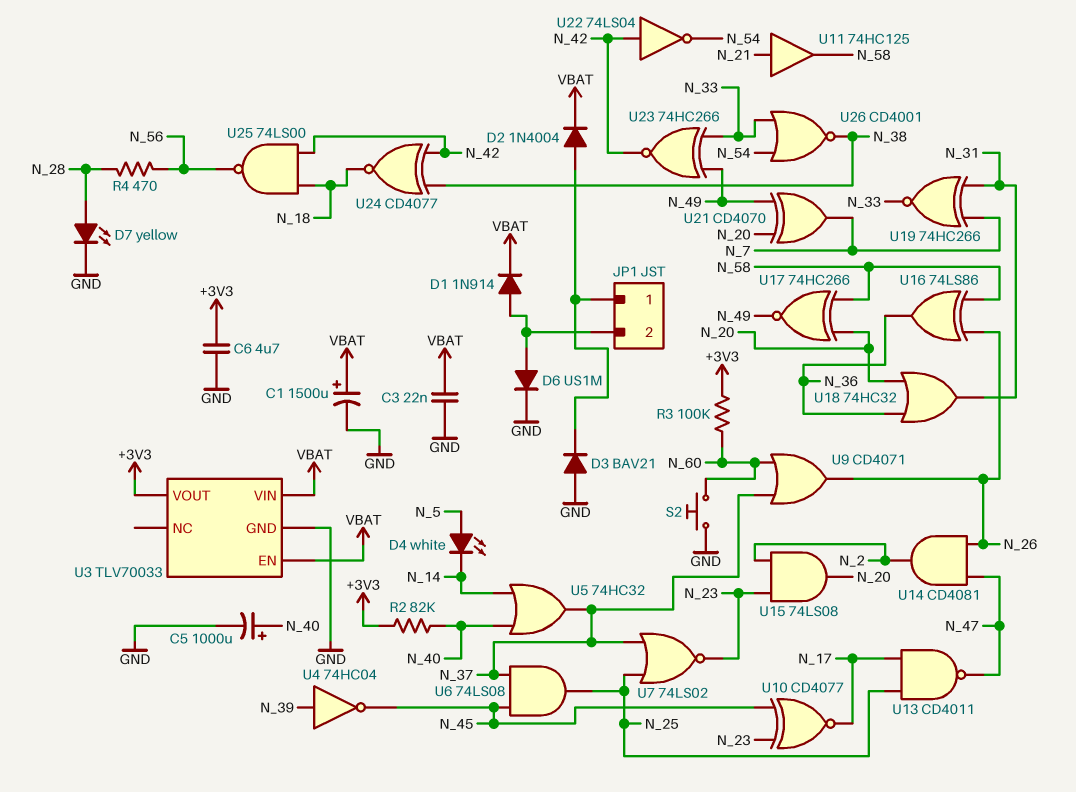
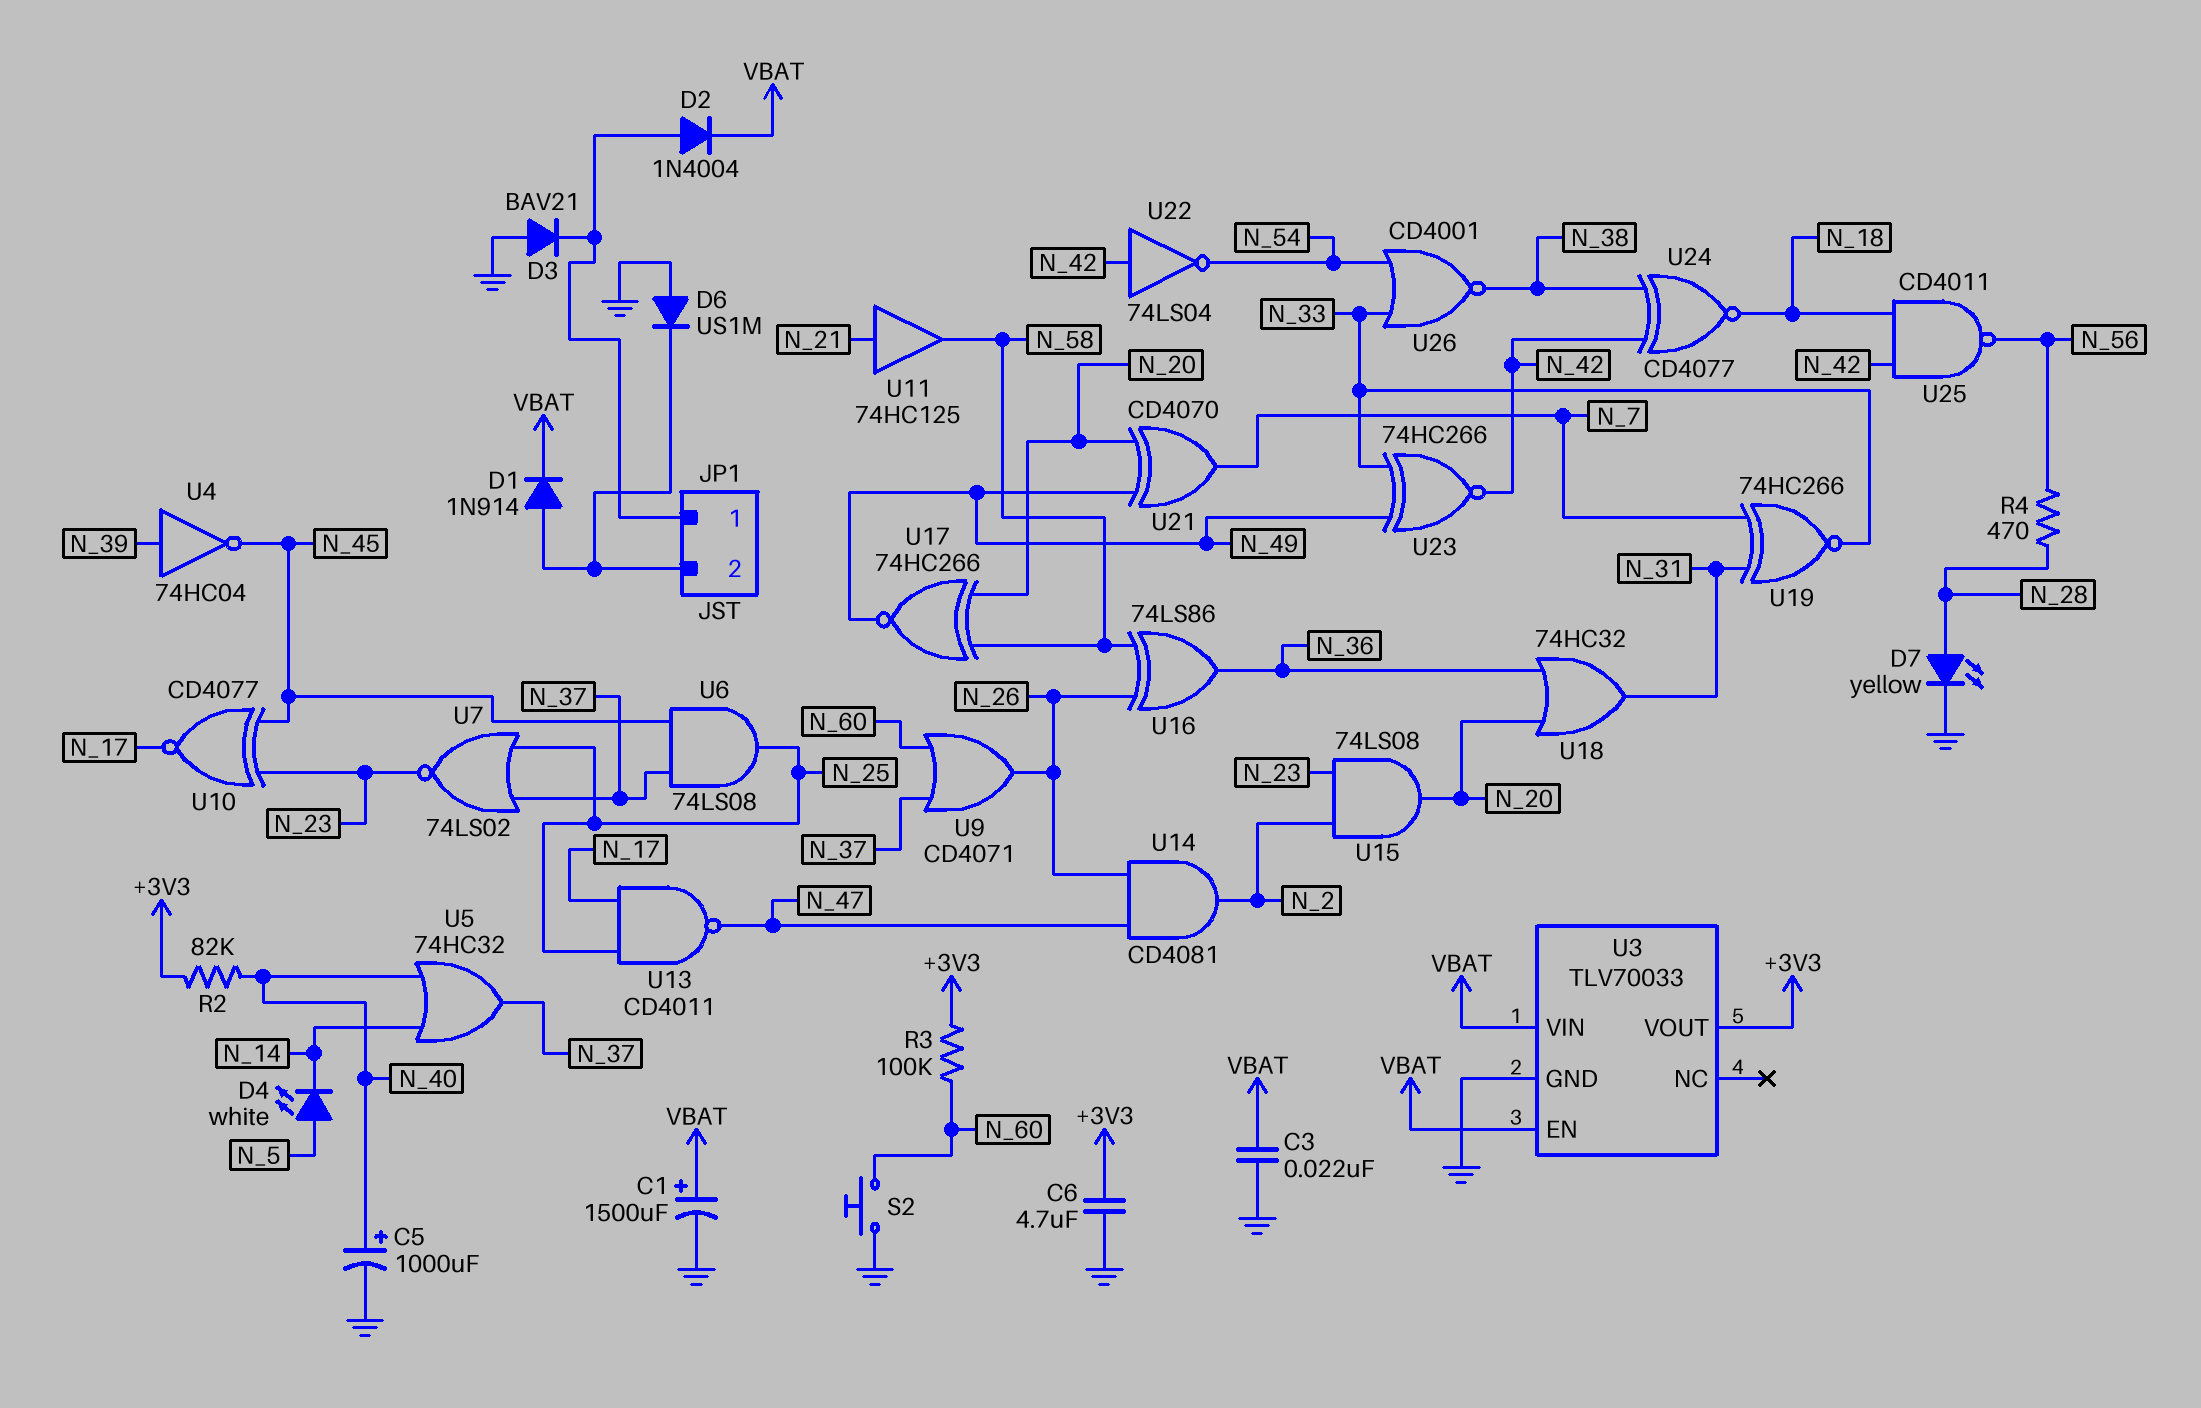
D6: diode US1M (A JP1/2, K GND) -> diode US1M (A GND, K JP1/2)
U25: NAND 74LS00 (in N_18, in N_42, out N_56) -> NAND CD4011 (in N_18, in N_42, out N_56)

